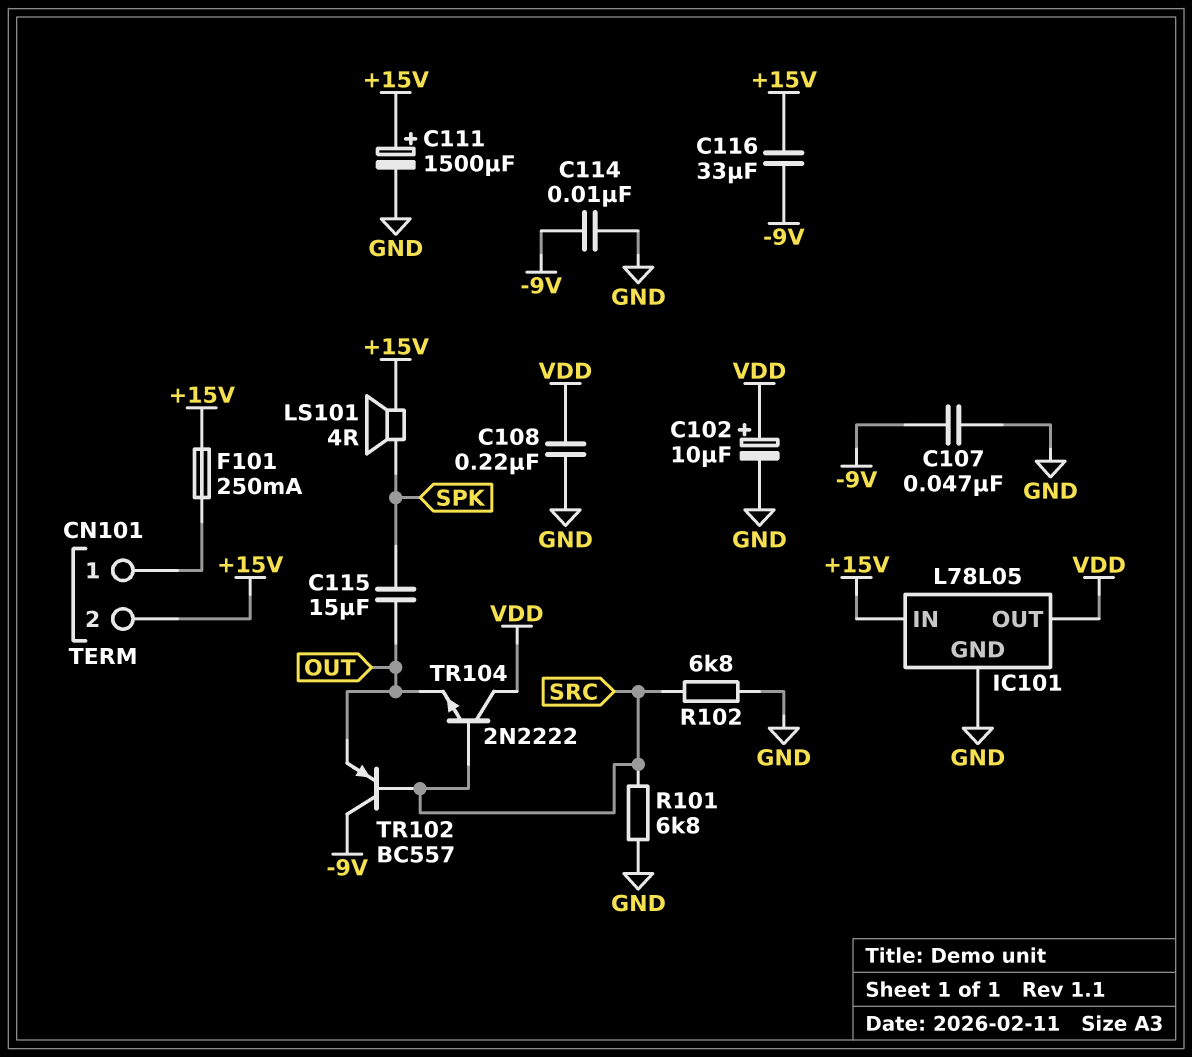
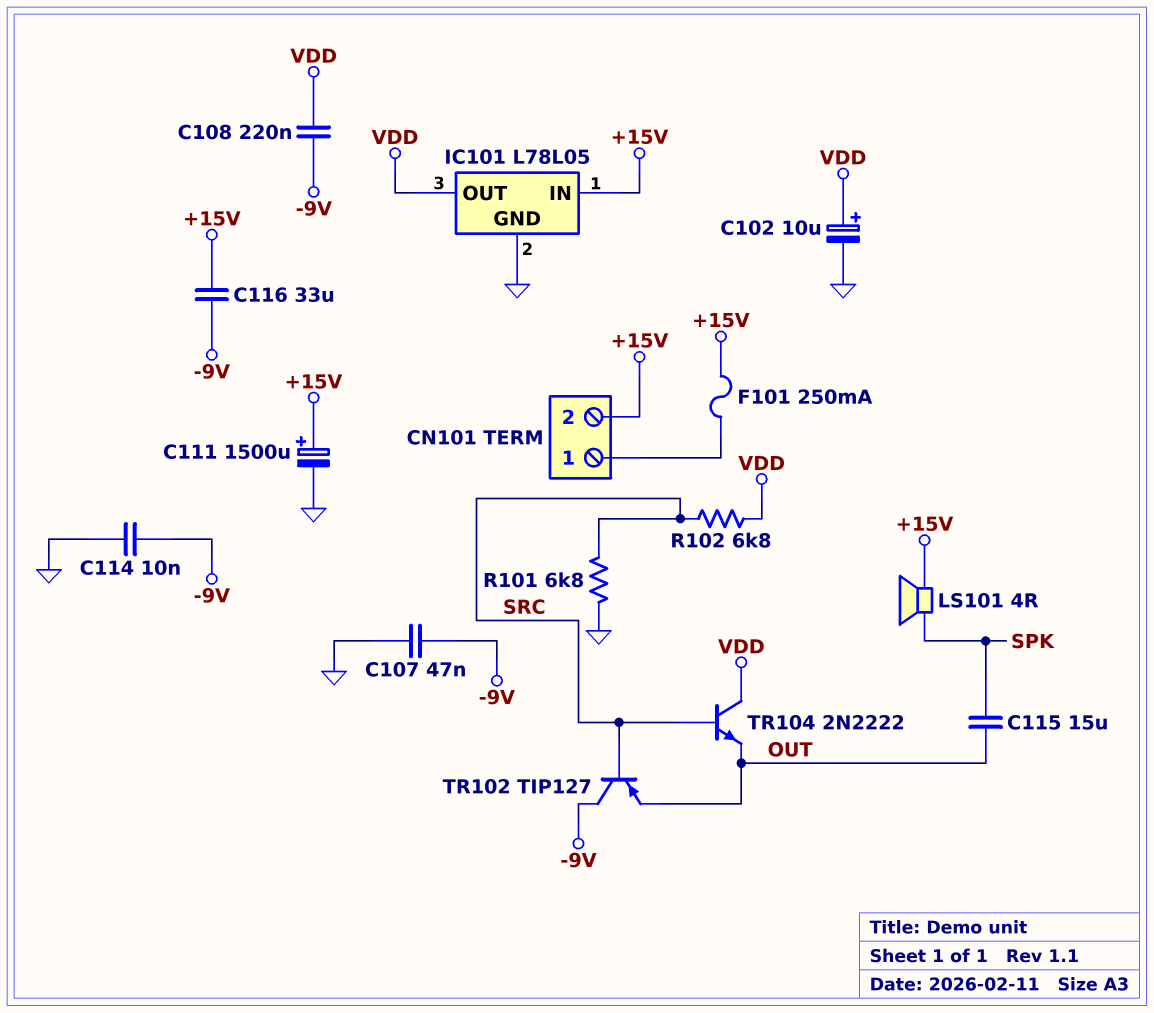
C108: 220nF (GND, VDD) -> 220nF (-9V, VDD)
R102: 6.8k (GND, SRC) -> 6.8k (SRC, VDD)
TR102: PNP BC557 (B SRC, C -9V, E OUT) -> PNP TIP127 (B SRC, C -9V, E OUT)

